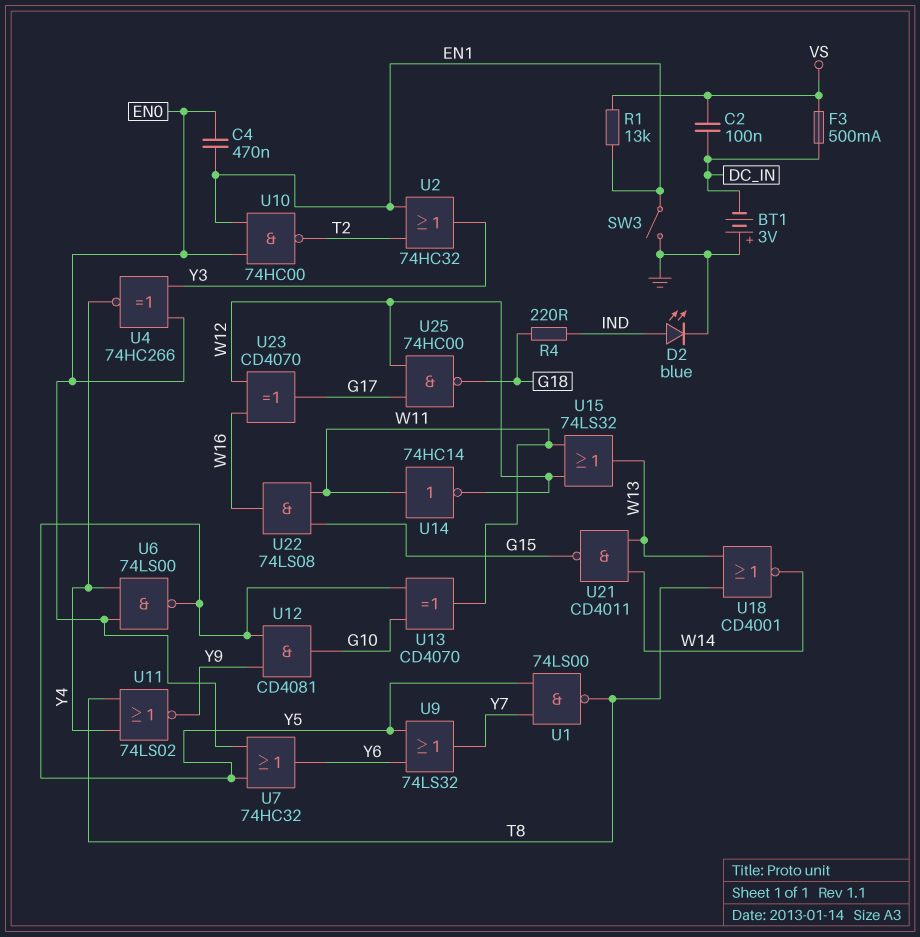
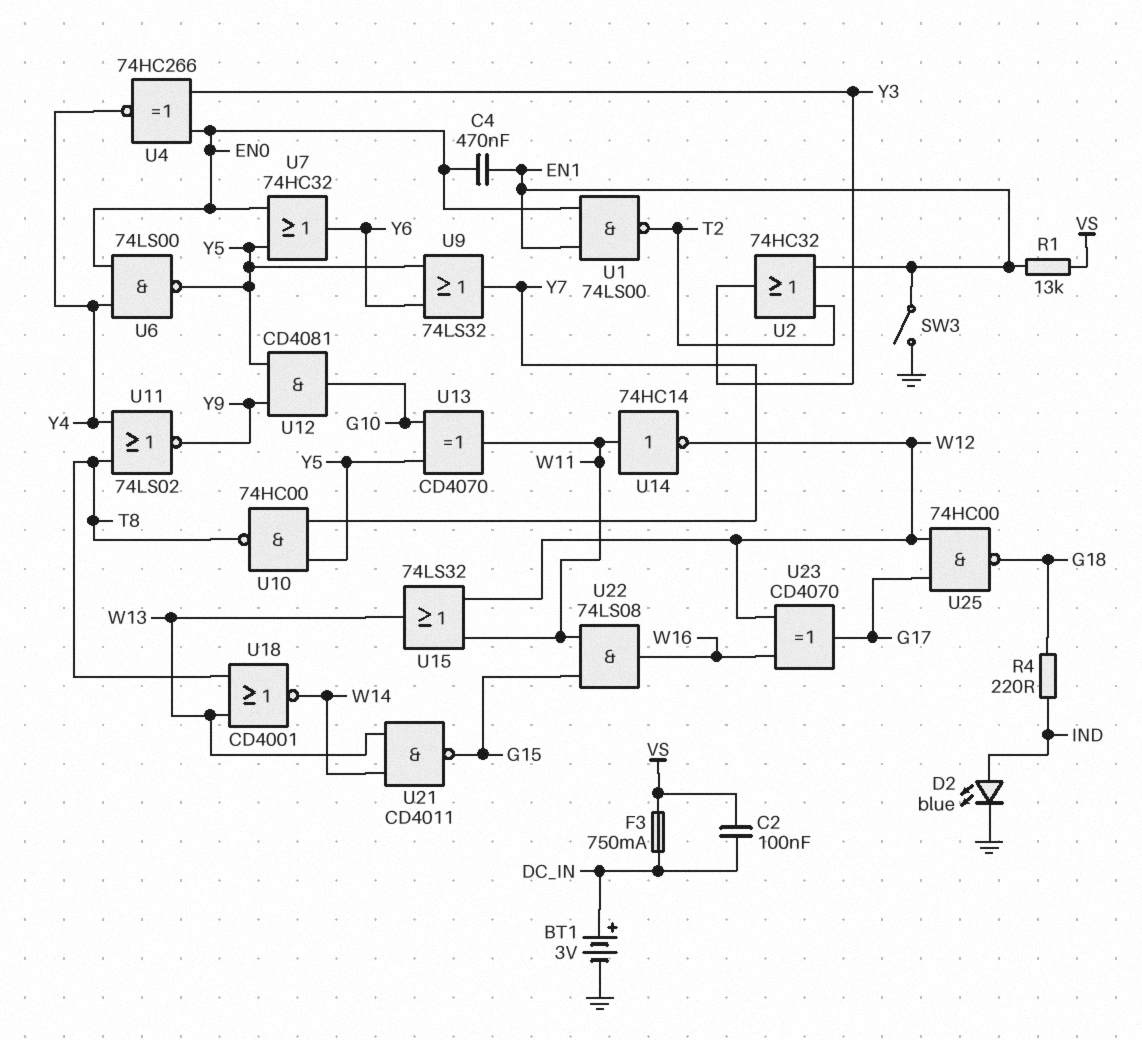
BT1: 3V (plus GND, minus DC_IN) -> 3V (plus DC_IN, minus GND)
F3: 500mA (DC_IN, VS) -> 750mA (DC_IN, VS)
U1: NAND 74LS00 (in Y5, in Y7, out T8) -> NAND 74LS00 (in EN0, in EN1, out T2)
U10: NAND 74HC00 (in EN0, in EN1, out T2) -> NAND 74HC00 (in Y5, in Y7, out T8)

